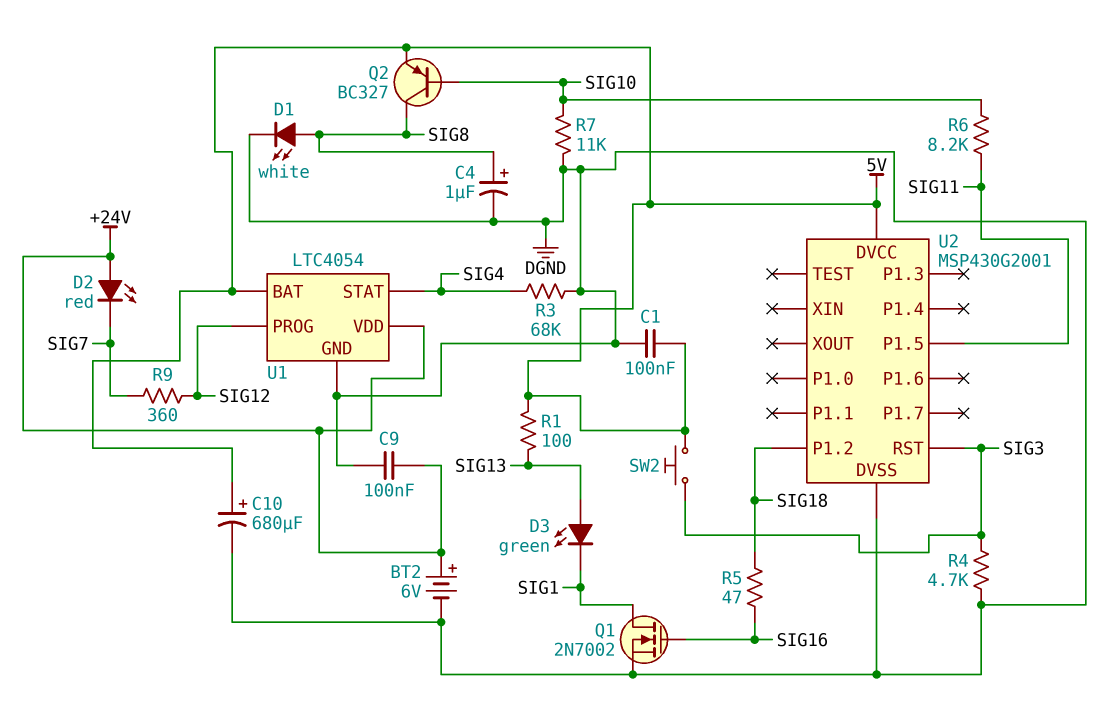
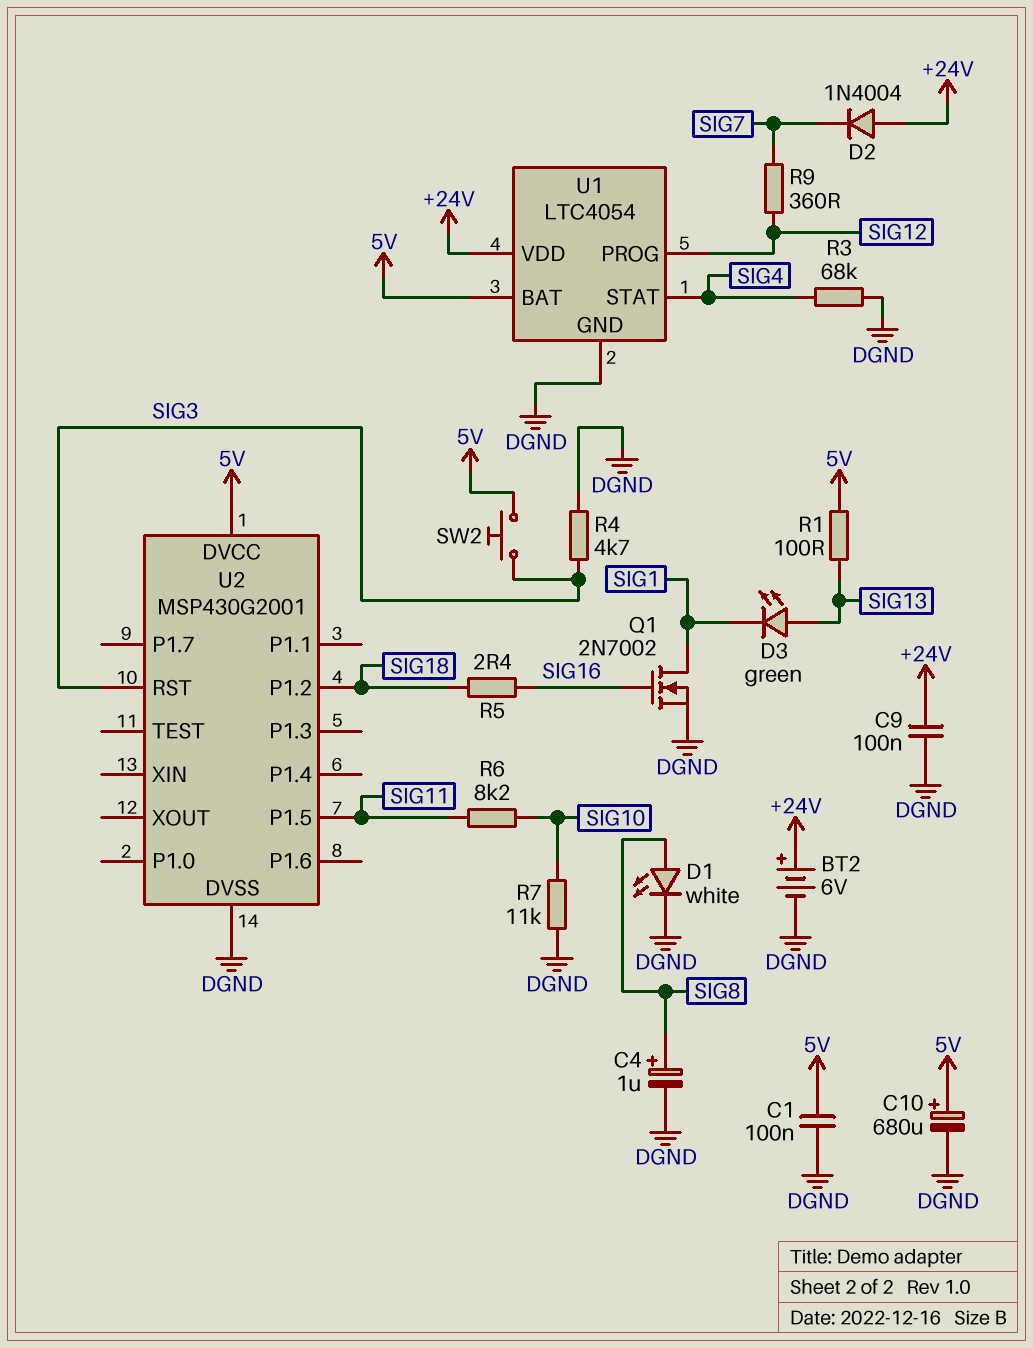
D2: LED red (A +24V, K SIG7) -> diode 1N4004 (A +24V, K SIG7)
Q2: PNP BC327 (B SIG10, C SIG8, E 5V) -> none
R5: 47 (SIG16, SIG18) -> 2.4 (SIG16, SIG18)

